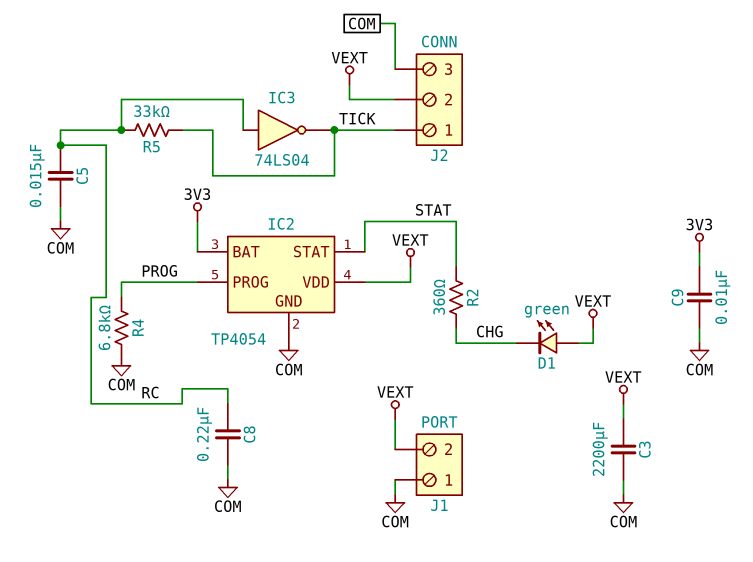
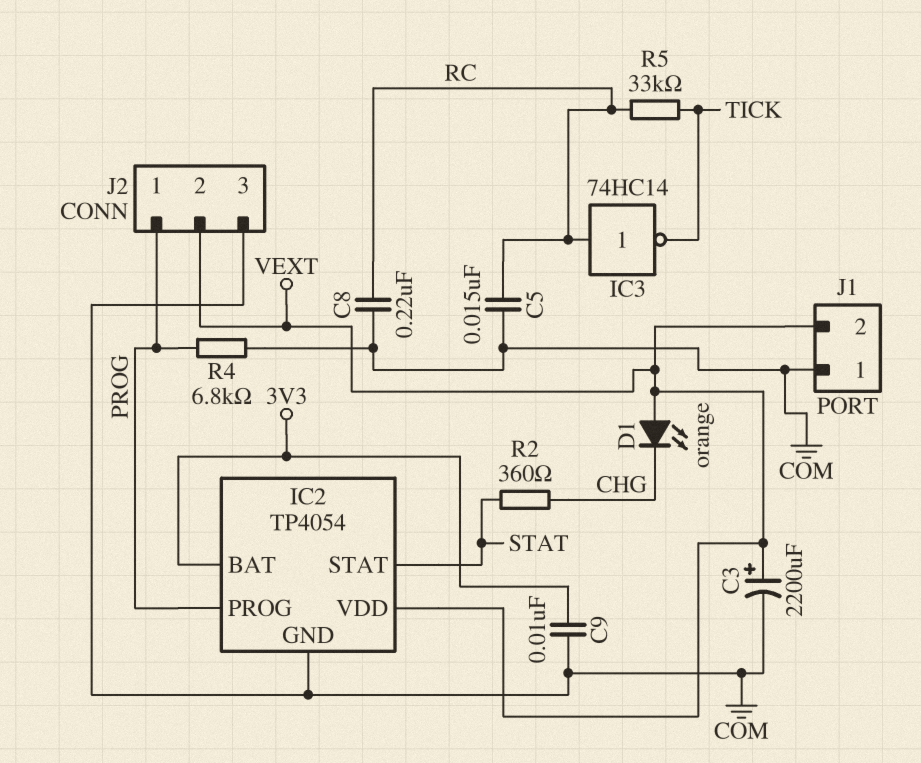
C3: 2200uF (COM, VEXT) -> 2200uF (plus VEXT, minus COM)
D1: LED green (A VEXT, K CHG) -> LED orange (A VEXT, K CHG)
IC3: NOT 74LS04 (in RC, out TICK) -> NOT 74HC14 (in RC, out TICK)
J2 pin 1: TICK -> PROG

